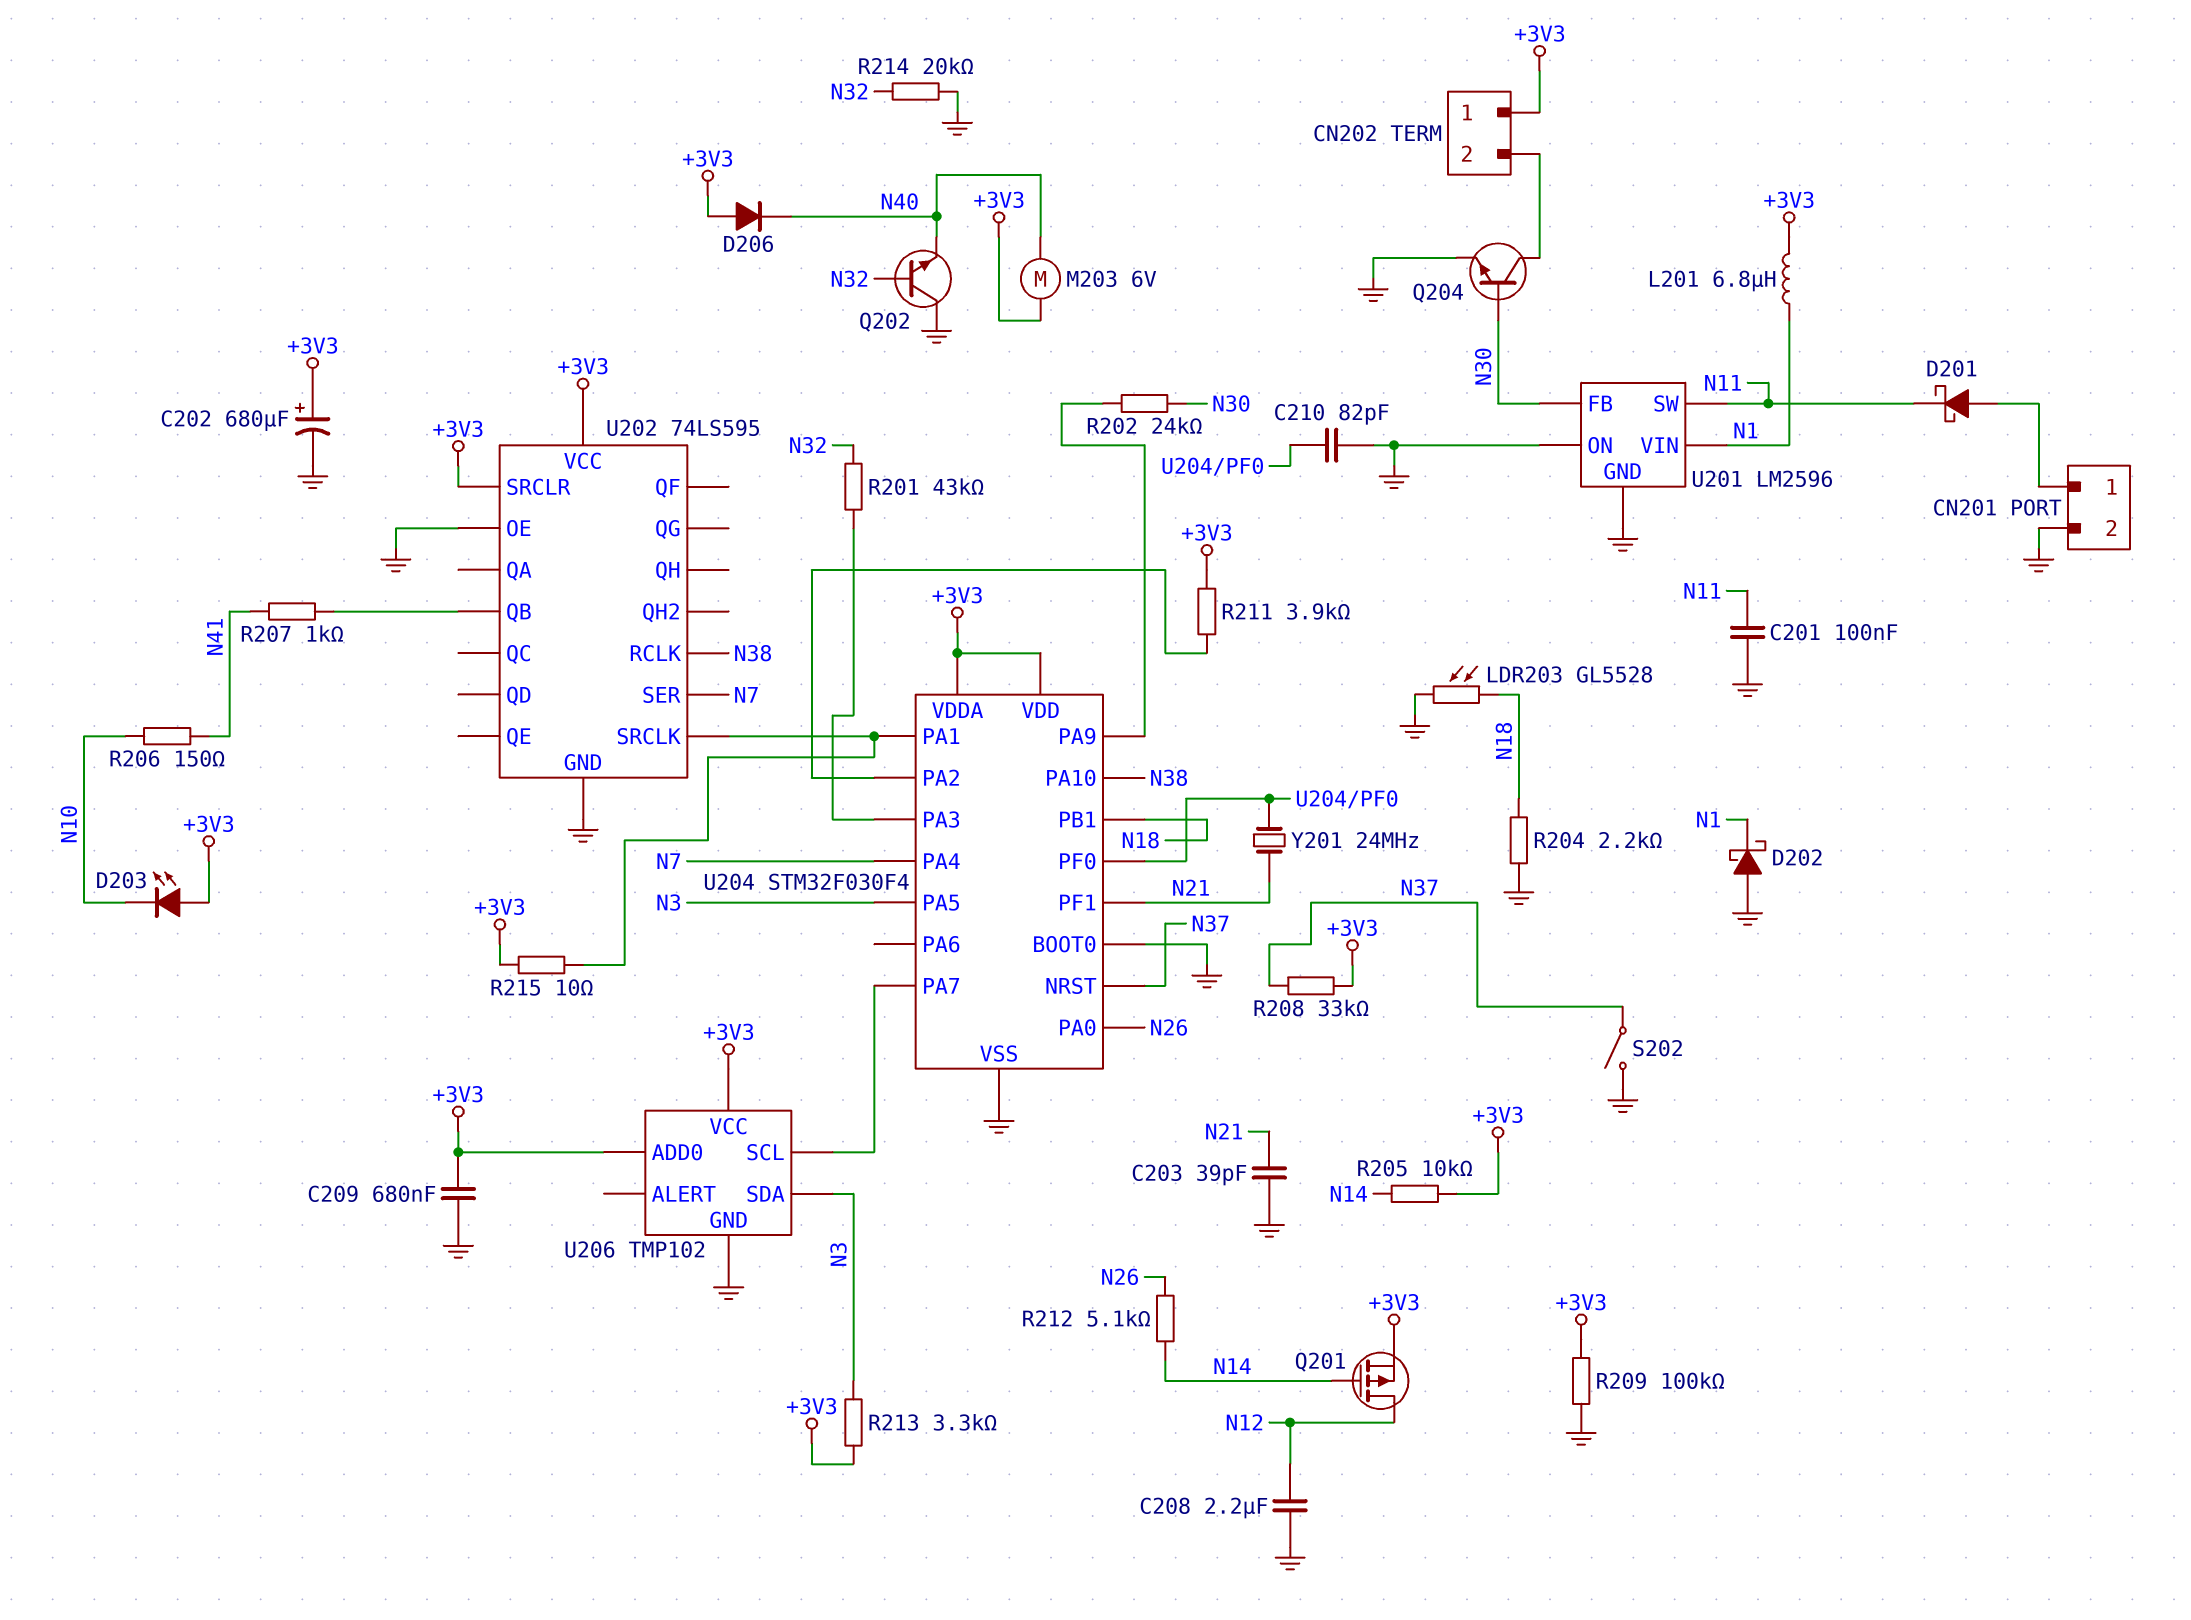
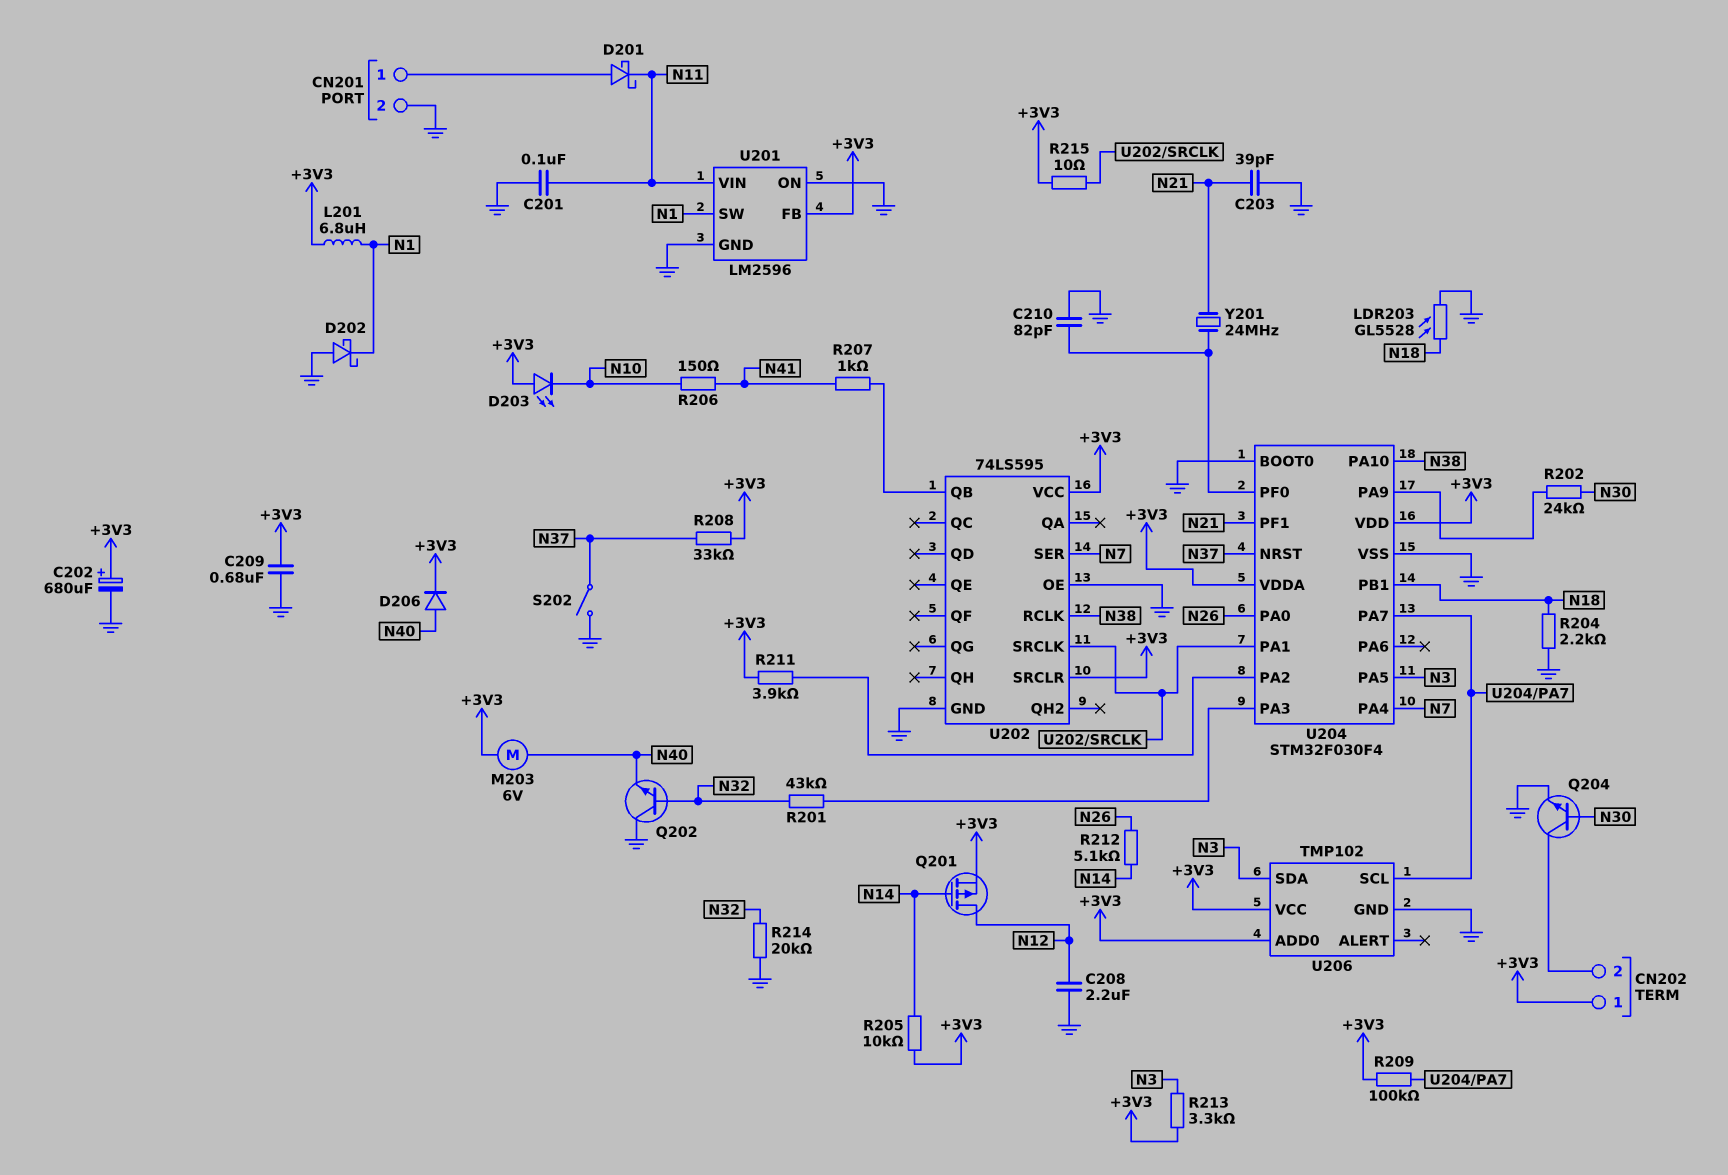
D206: diode (A +3V3, K N40) -> diode (A N40, K +3V3)
R209: 100k (+3V3, GND) -> 100k (+3V3, U204/PA7)
U201 pin FB: N30 -> +3V3
U201 pin SW: N11 -> N1
U201 pin VIN: N1 -> N11

